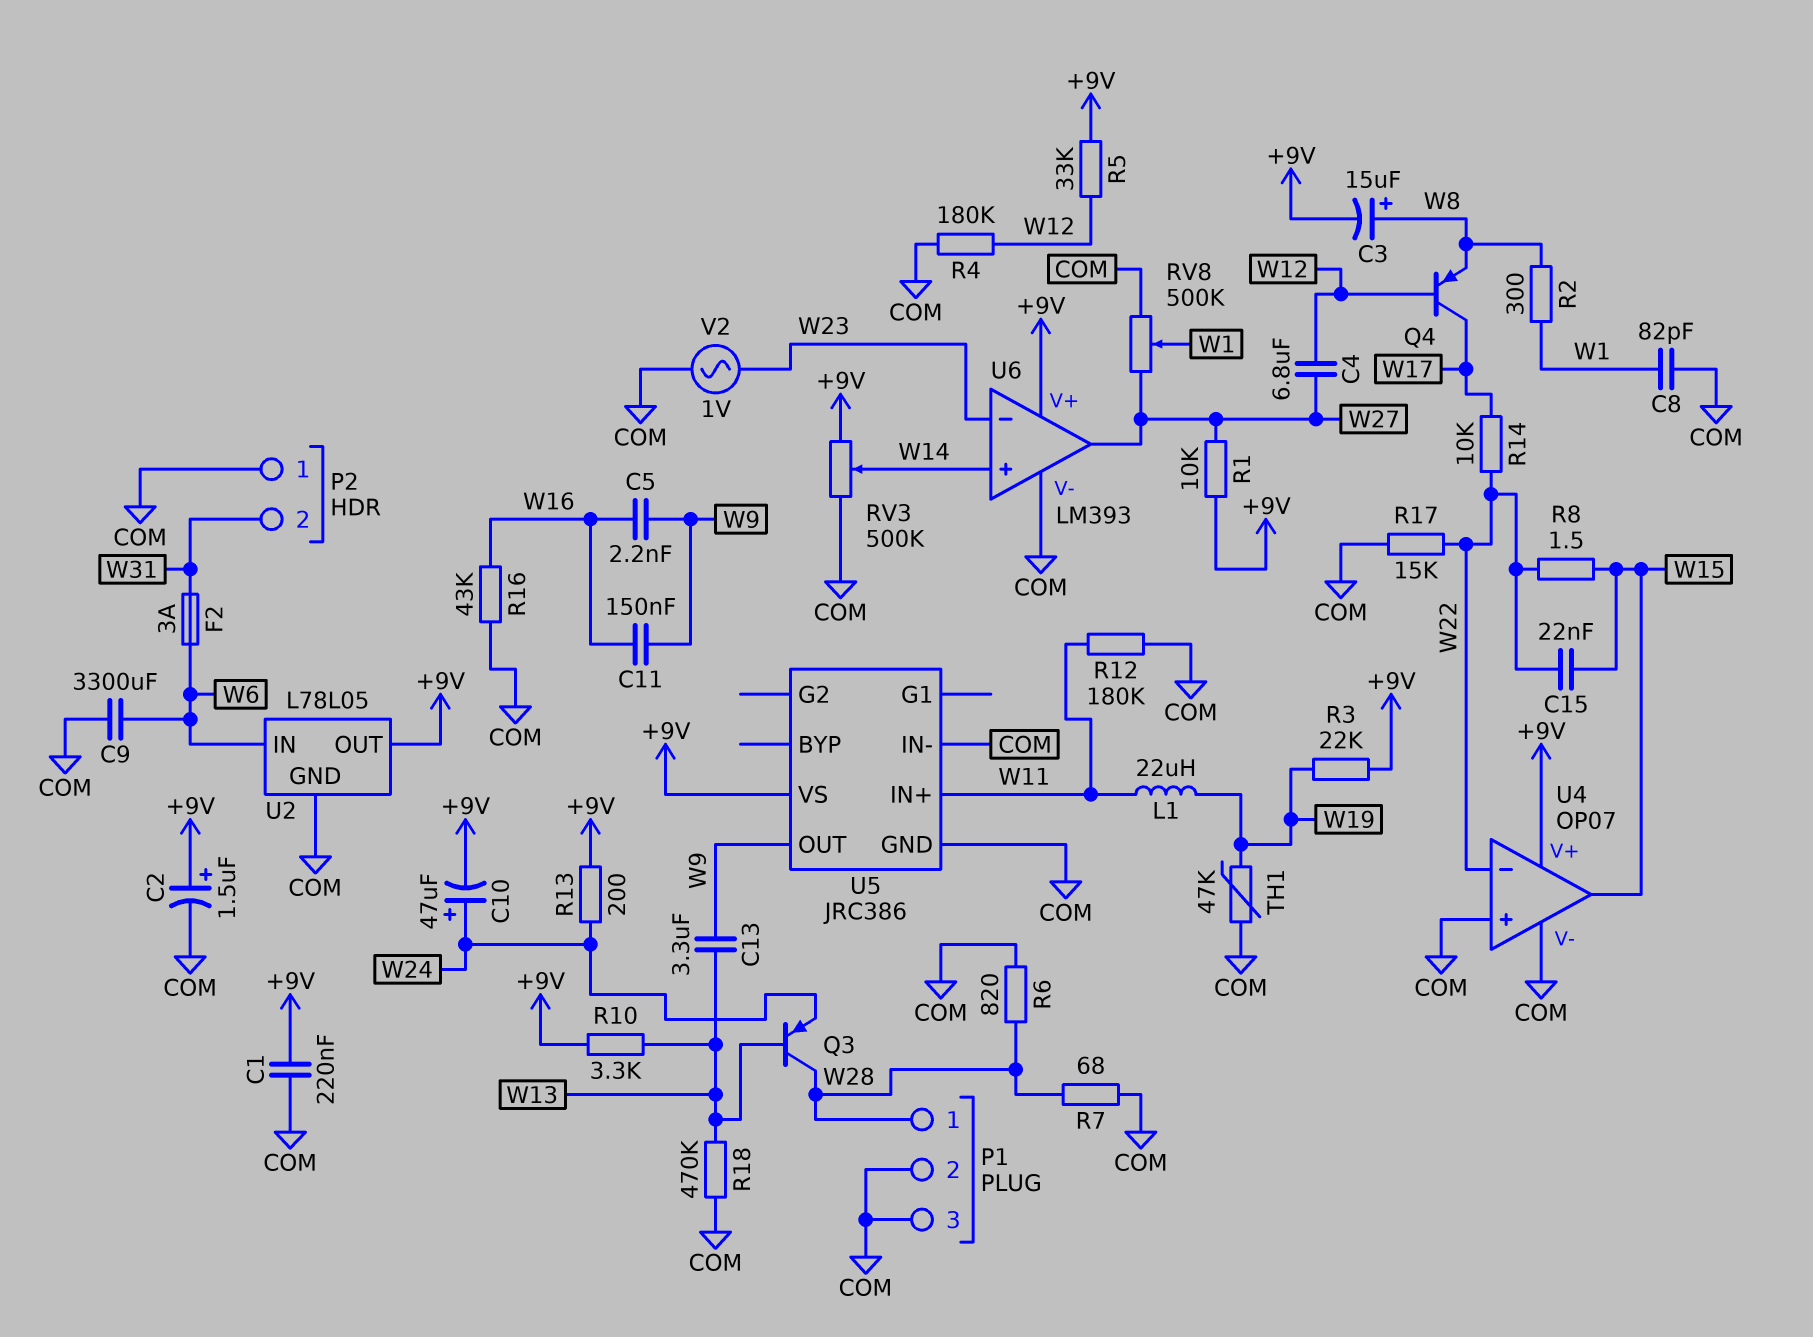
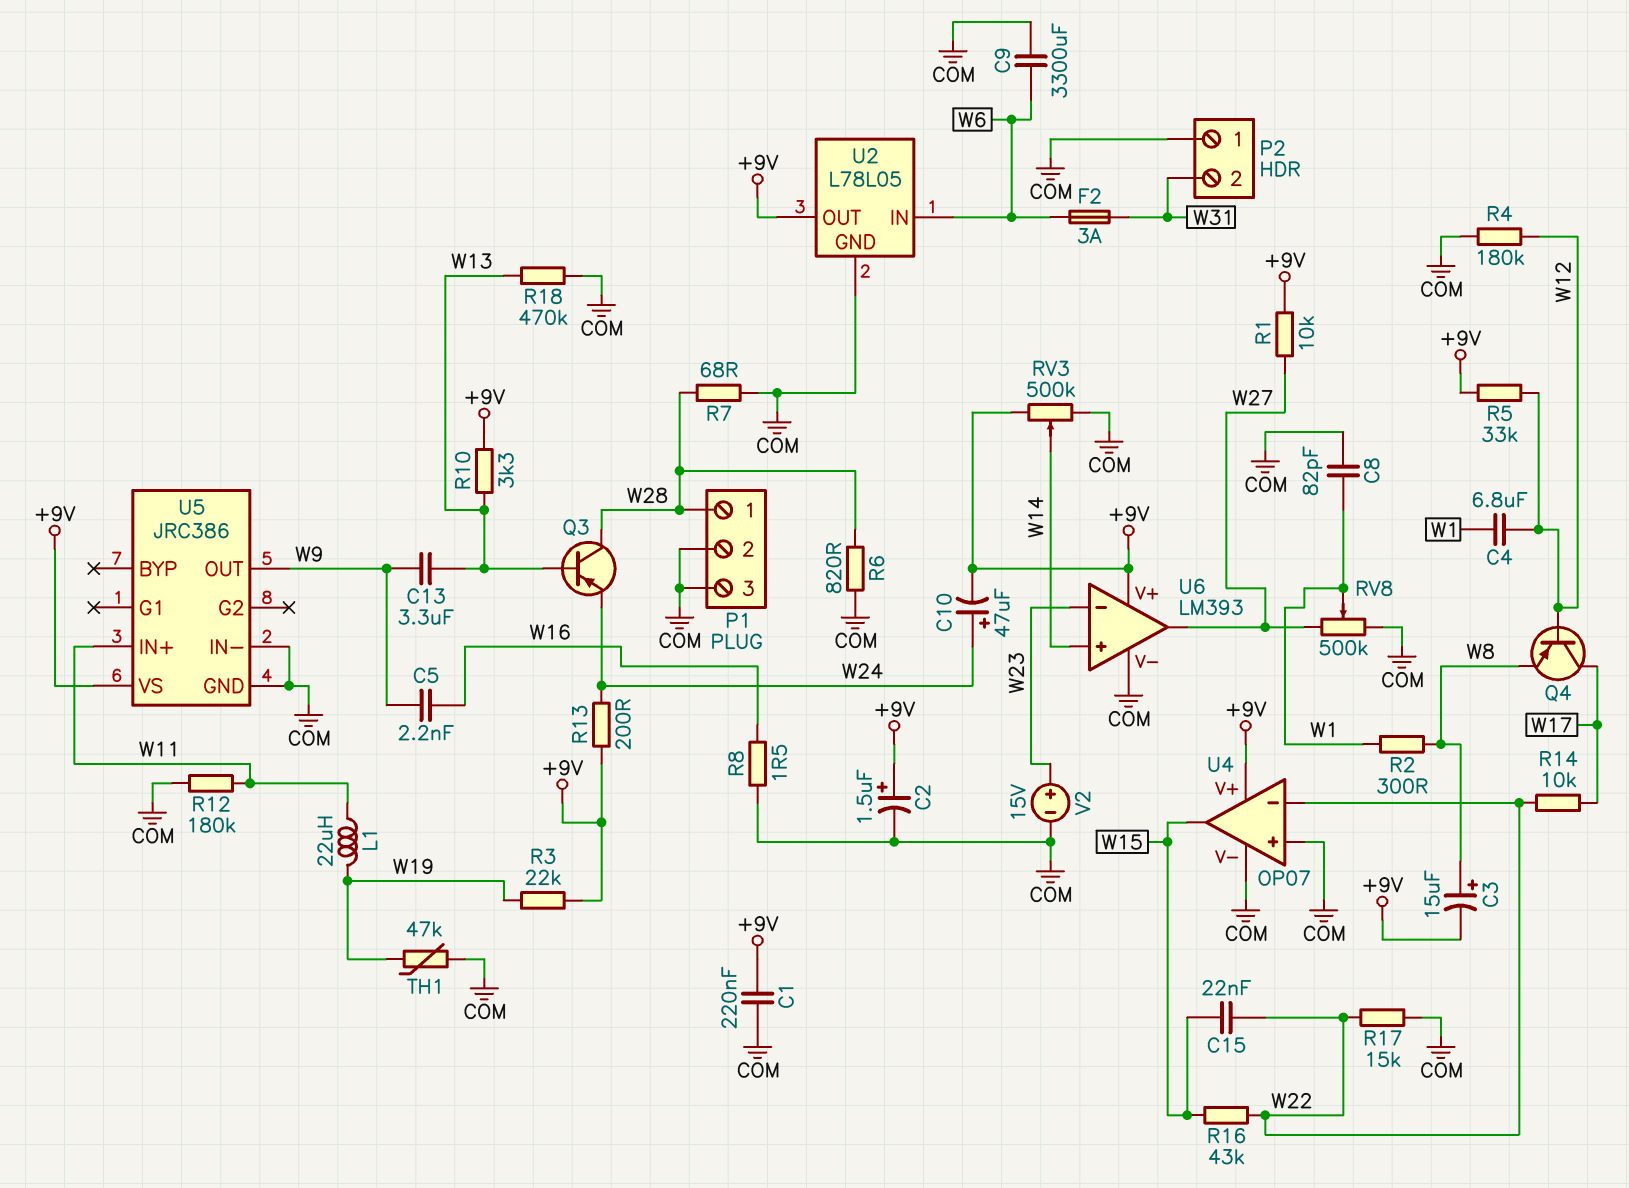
C4: 6.8uF (W12, W27) -> 6.8uF (W1, W12)
C11: 150nF (W9, W16) -> none
R8: 1.5 (W15, W22) -> 1.5 (COM, W16)
R16: 43k (COM, W16) -> 43k (W15, W22)
V2: AC 1V (COM, W23) -> 15V (plus W23, minus COM)

